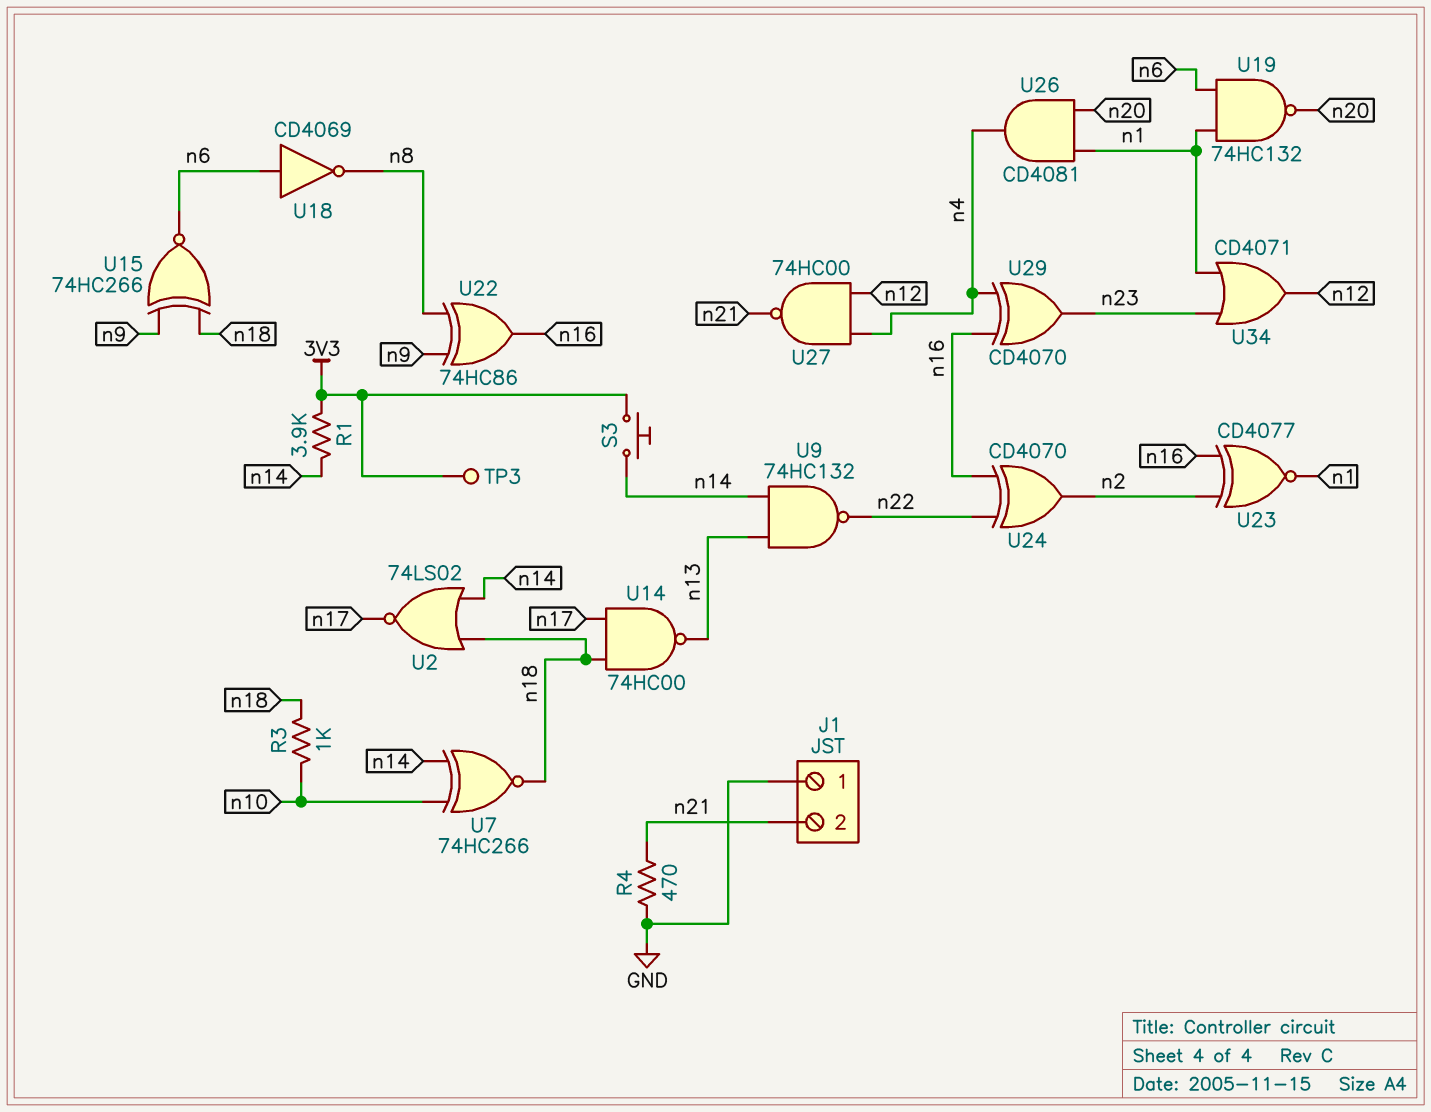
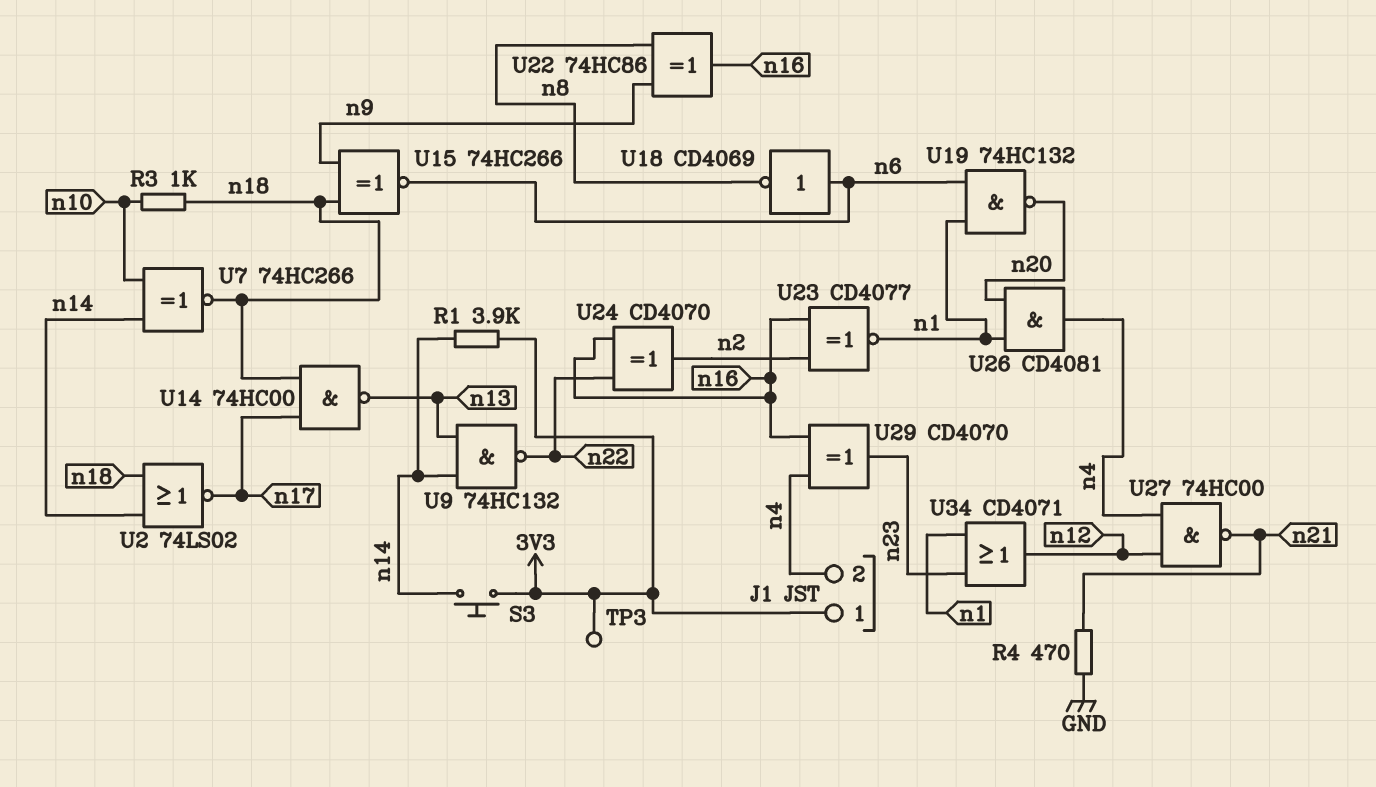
J1 pin 1: GND -> 3V3
J1 pin 2: n21 -> n4

